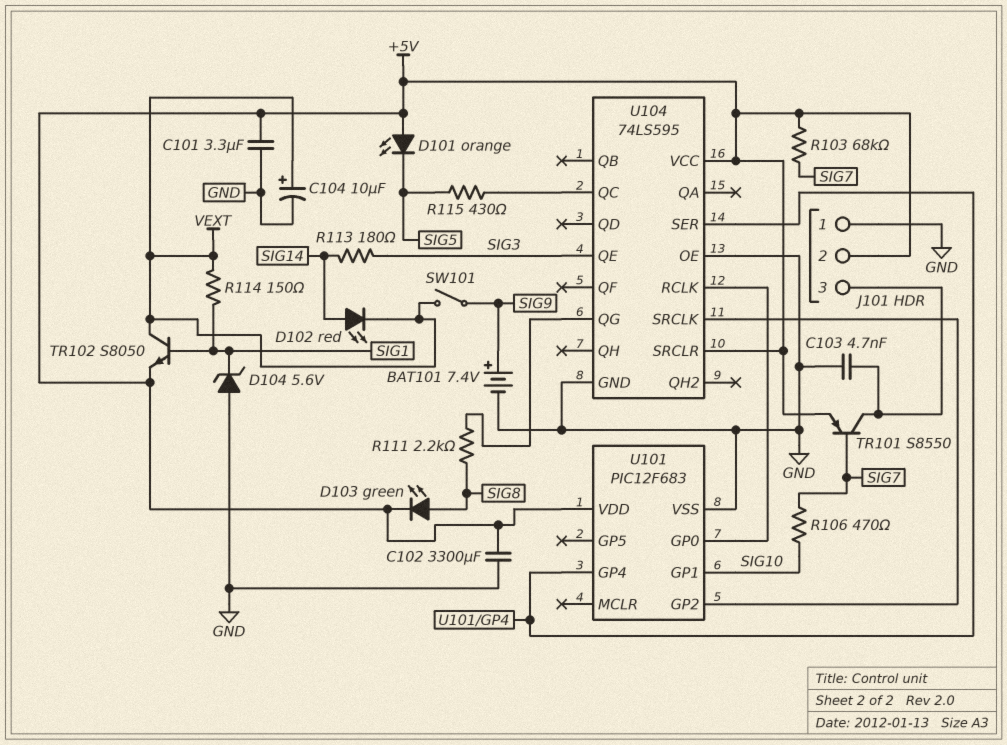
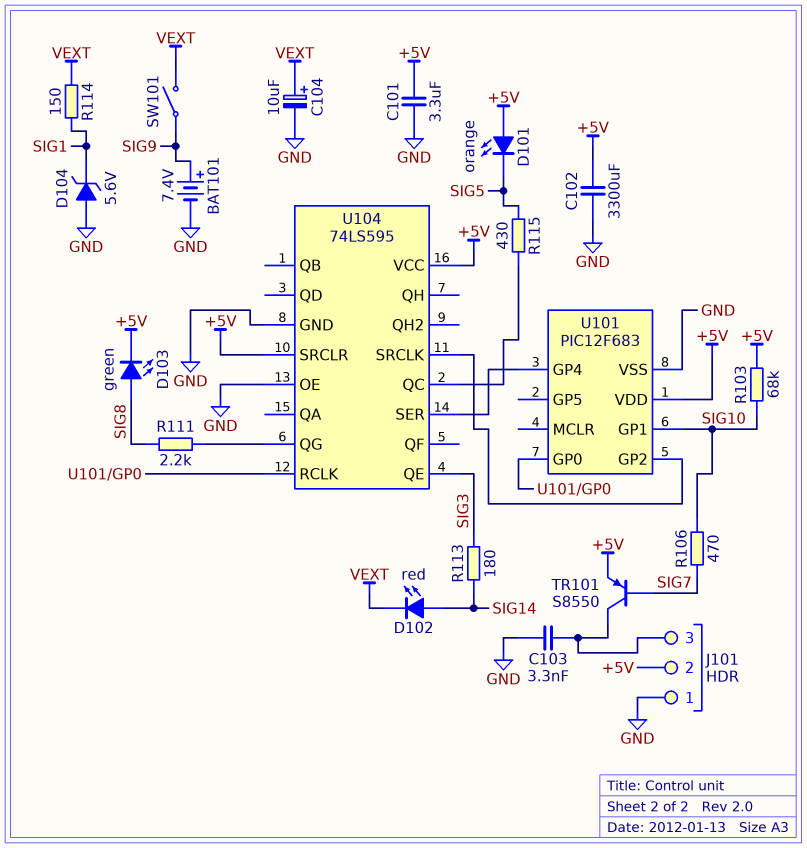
C103: 4.7nF (GND, J101/3) -> 3.3nF (GND, J101/3)
R103: 68k (+5V, SIG7) -> 68k (+5V, SIG10)
TR102: NPN S8050 (B SIG1, C VEXT, E +5V) -> none

